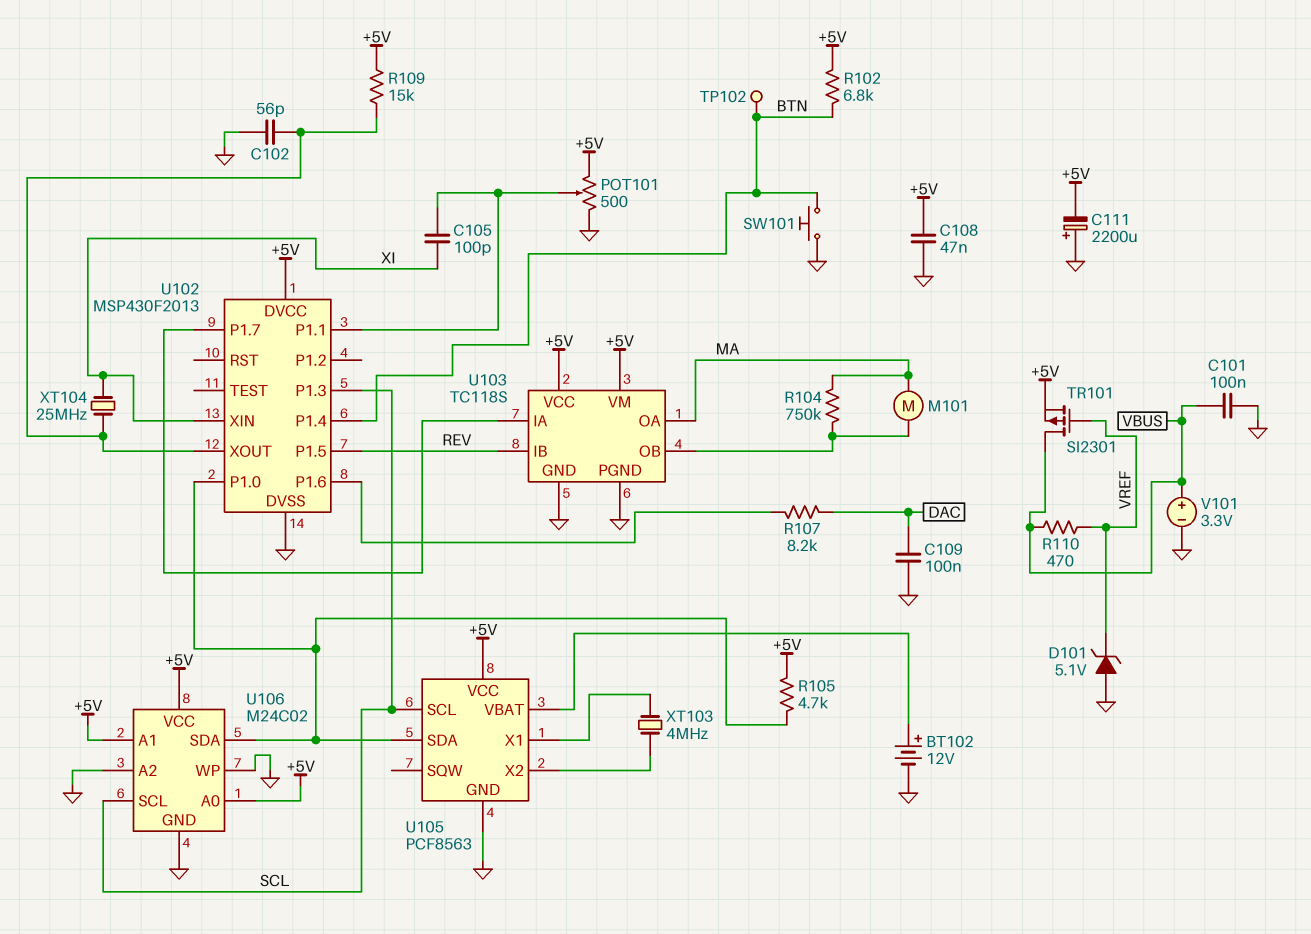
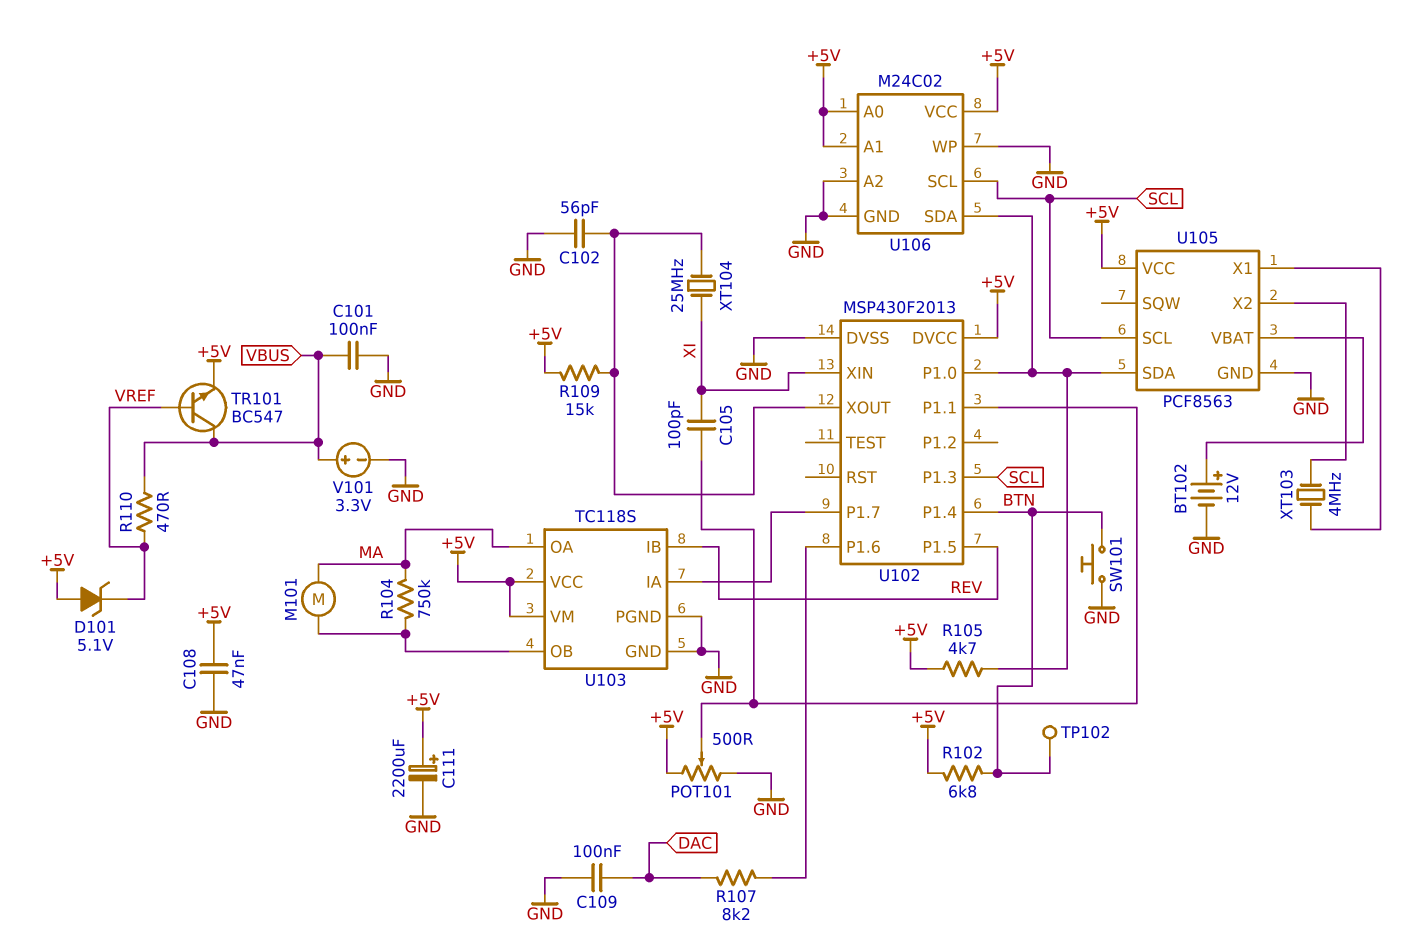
C111: 2200uF (plus GND, minus +5V) -> 2200uF (plus +5V, minus GND)
D101: zener 5.1V (A GND, K VREF) -> zener 5.1V (A +5V, K VREF)
TR101: PMOS SI2301 (G VREF, D VBUS, S +5V) -> NPN BC547 (B VREF, C VBUS, E +5V)

